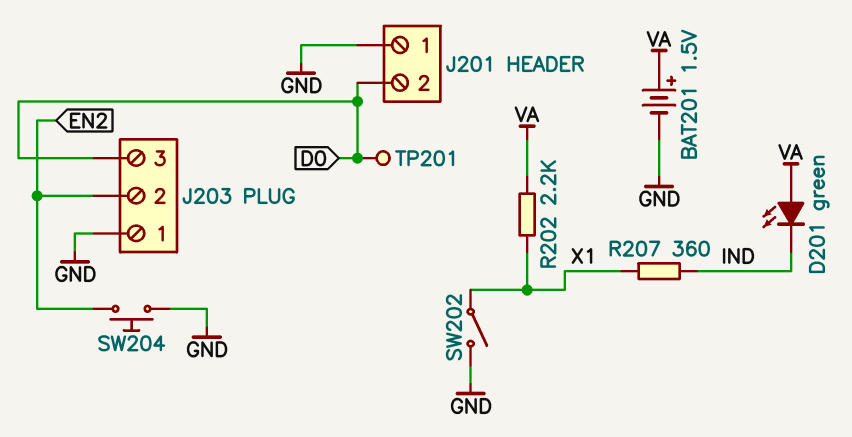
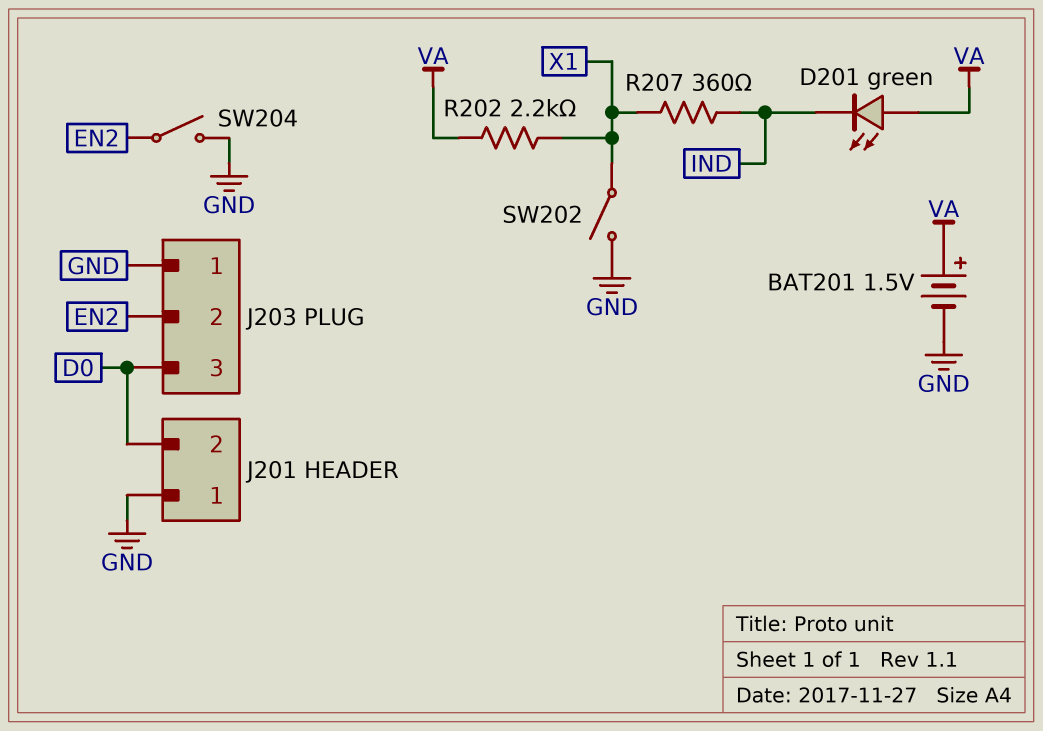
SW204: button (EN2, GND) -> switch (EN2, GND)
TP201: test point (D0) -> none

